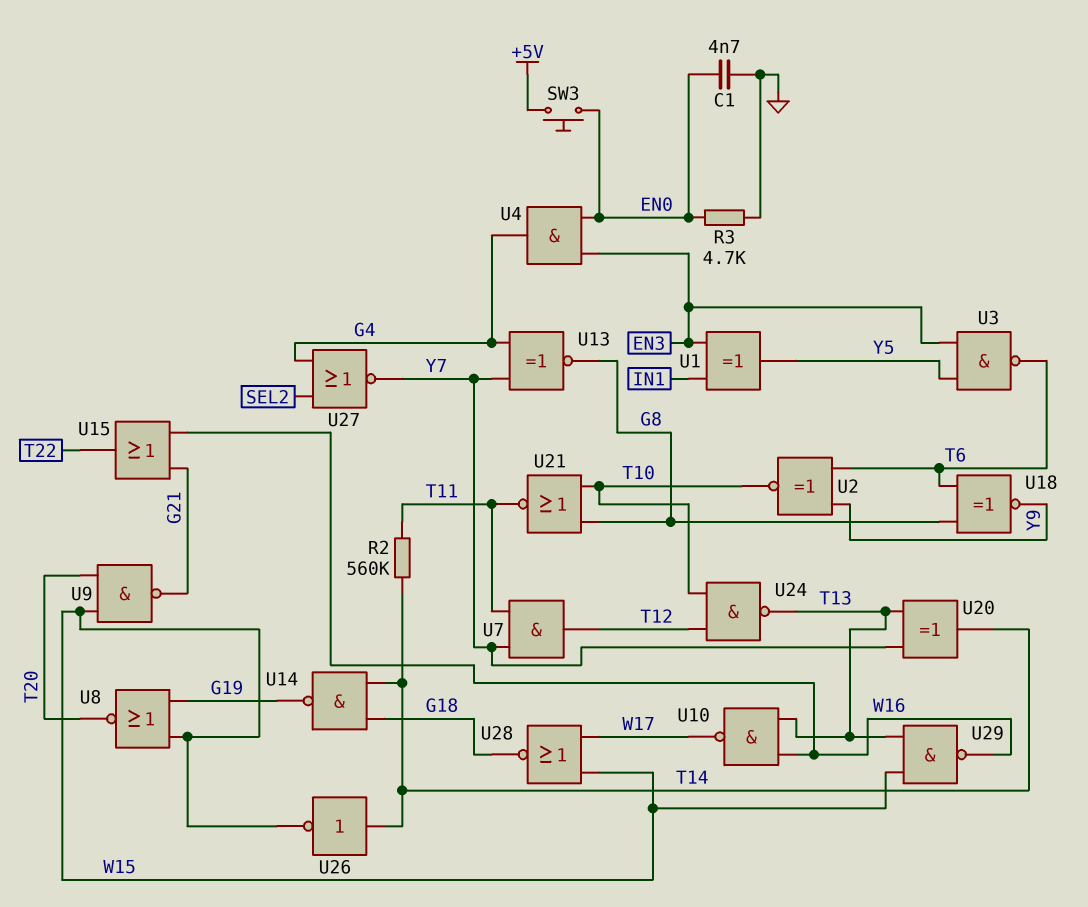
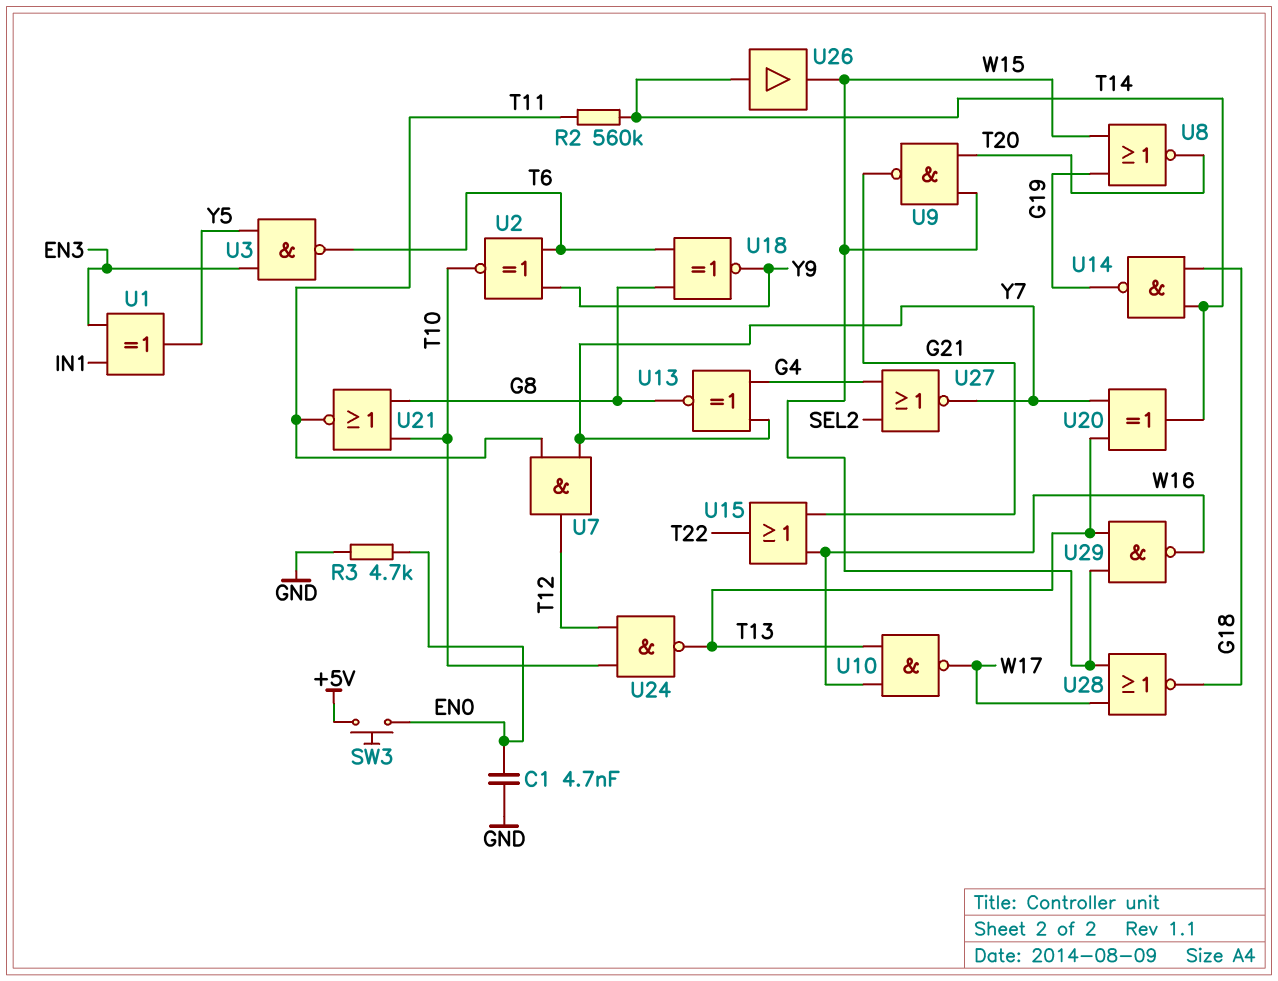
U4: AND (in EN0, in EN3, out G4) -> none
U26: NOT (in T14, out W15) -> buffer (in T14, out W15)

